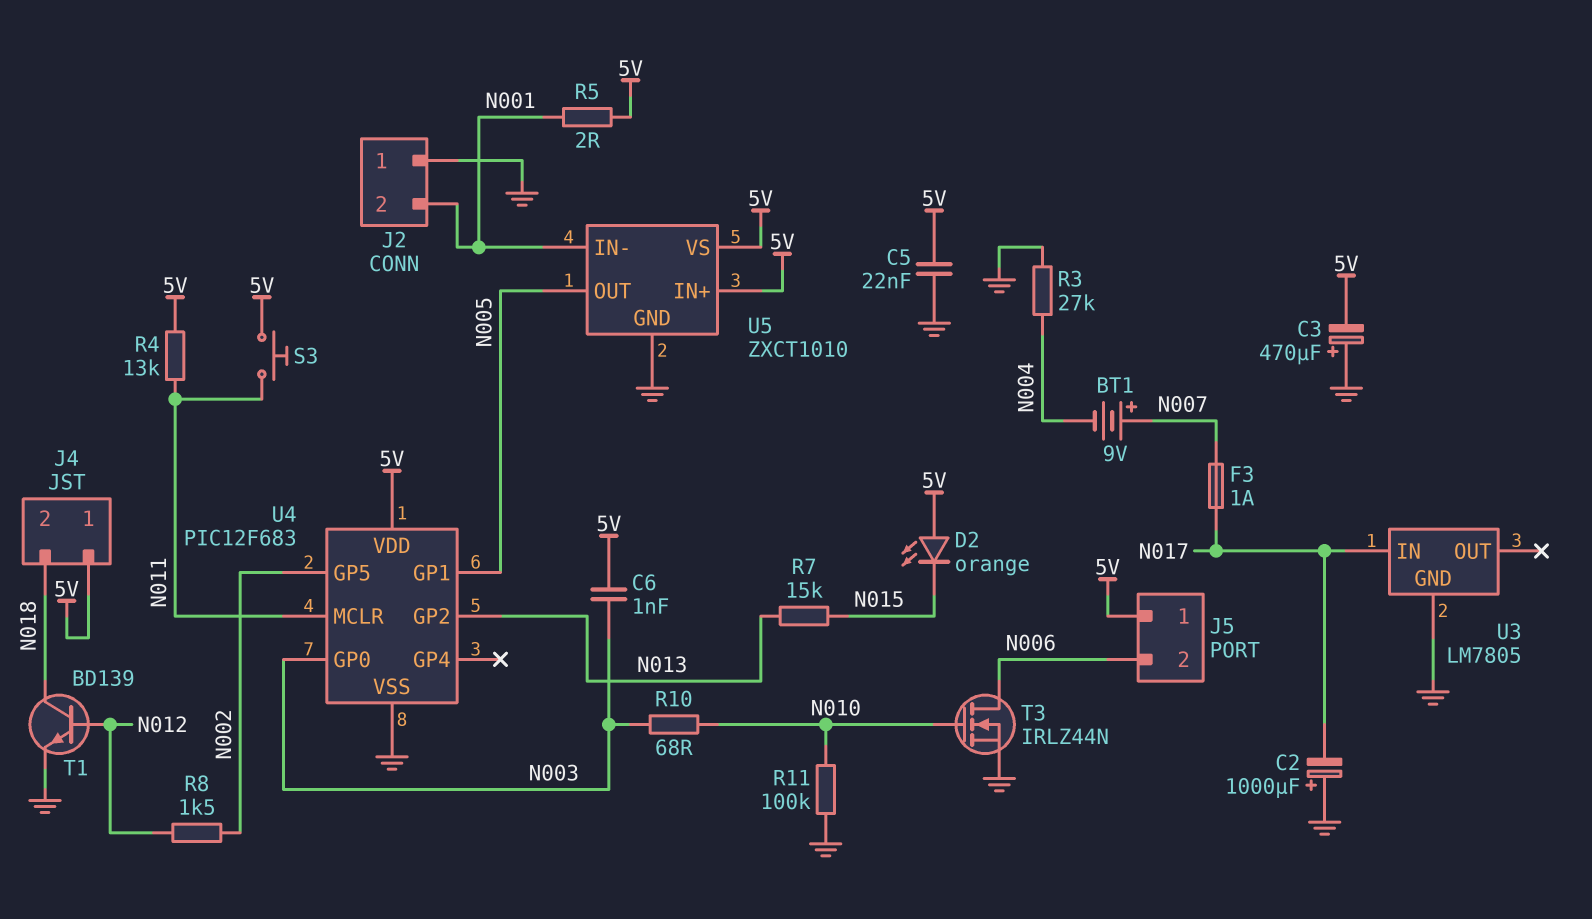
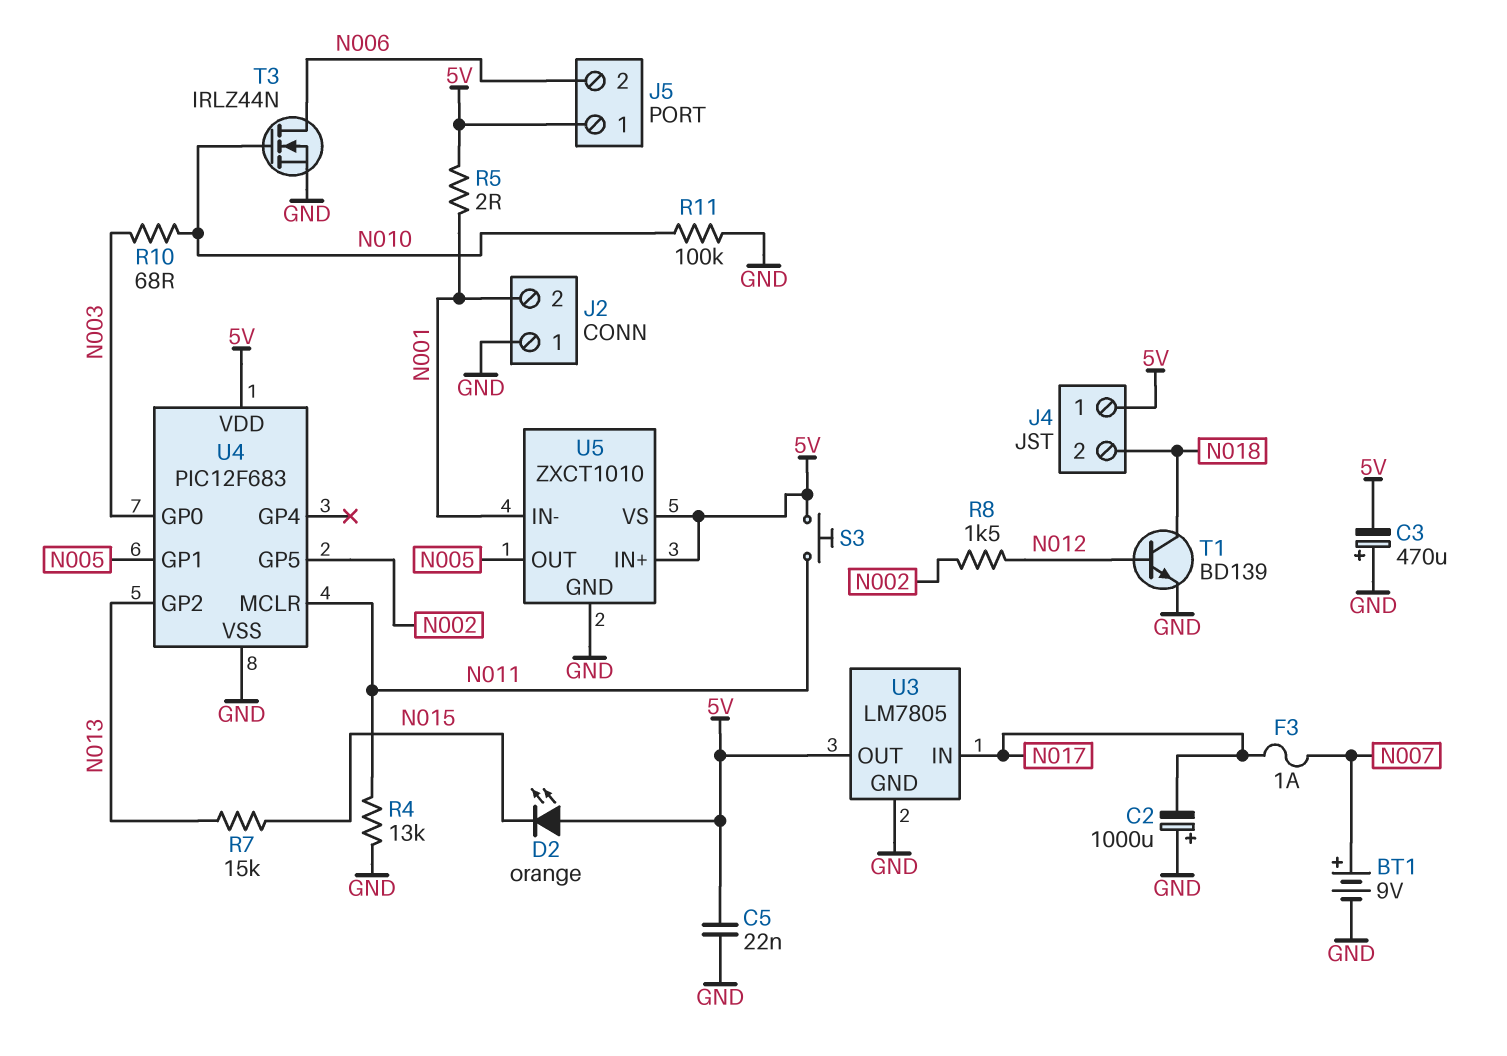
BT1: 9V (plus N007, minus N004) -> 9V (plus N007, minus GND)
C6: 1nF (5V, N003) -> none
R3: 27k (GND, N004) -> none
R4: 13k (5V, N011) -> 13k (GND, N011)
U3 pin OUT: none -> 5V

